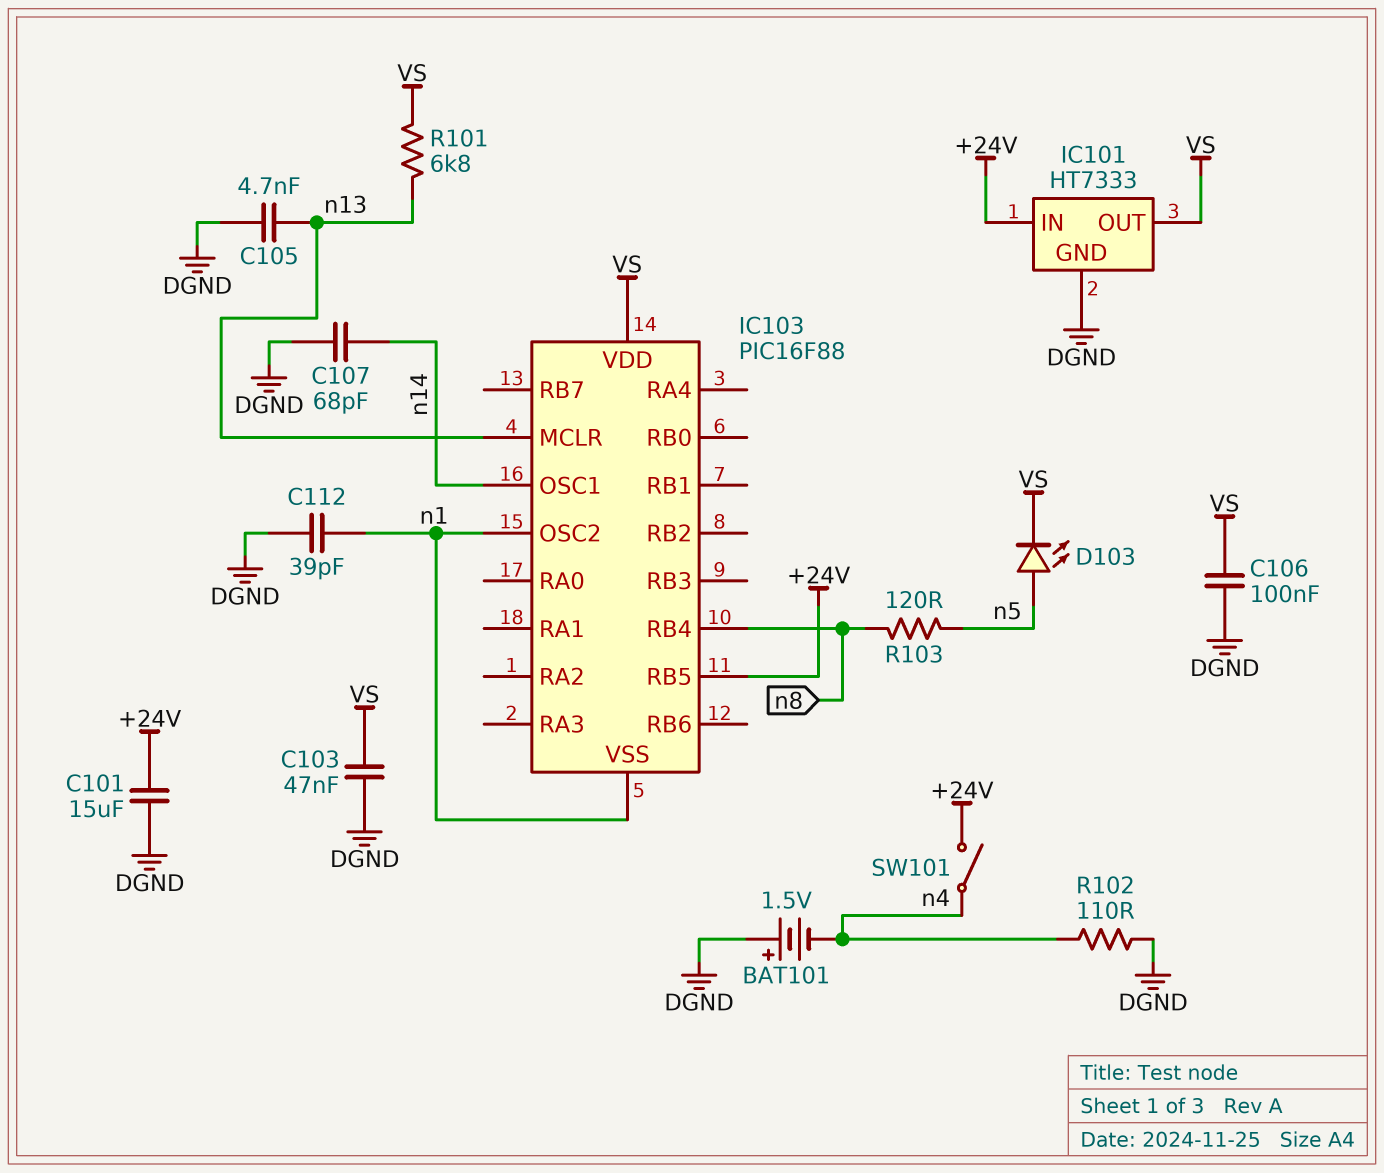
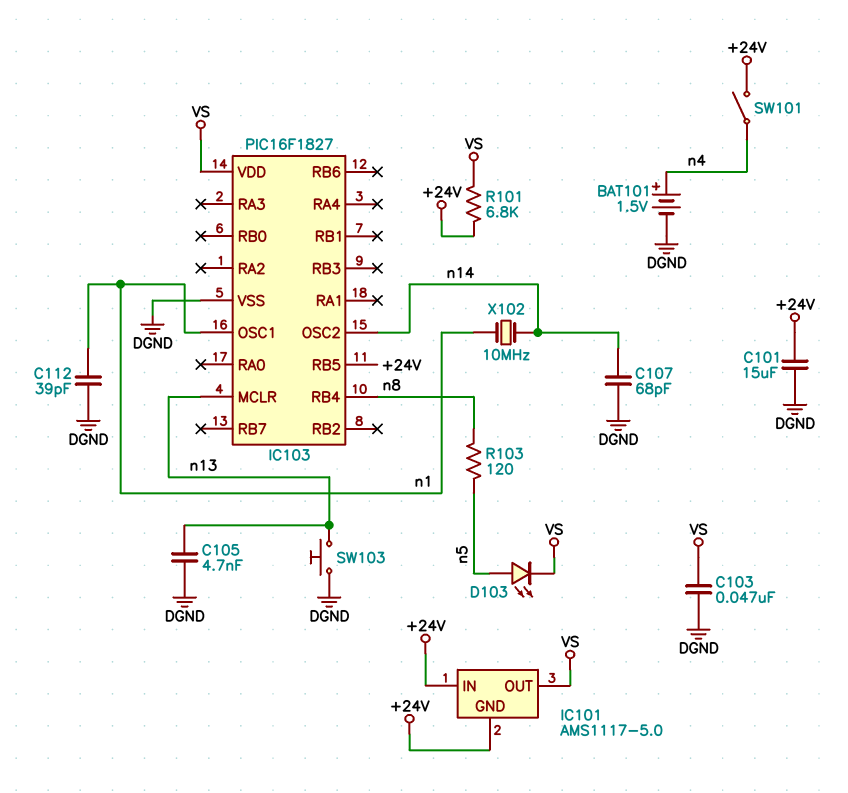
BAT101: 1.5V (plus DGND, minus n4) -> 1.5V (plus n4, minus DGND)
C106: 100nF (DGND, VS) -> none
IC101: HT7333 -> AMS1117-5.0
IC101 pin GND: DGND -> +24V
IC103: PIC16F88 -> PIC16F1827
IC103 pin OSC1: n14 -> n1
IC103 pin OSC2: n1 -> n14
IC103 pin VSS: n1 -> DGND
R101: 6.8k (VS, n13) -> 6.8k (+24V, VS)
R102: 110 (DGND, n4) -> none
SW103: none -> button (DGND, n13)
X102: none -> 10MHz (n1, n14)

